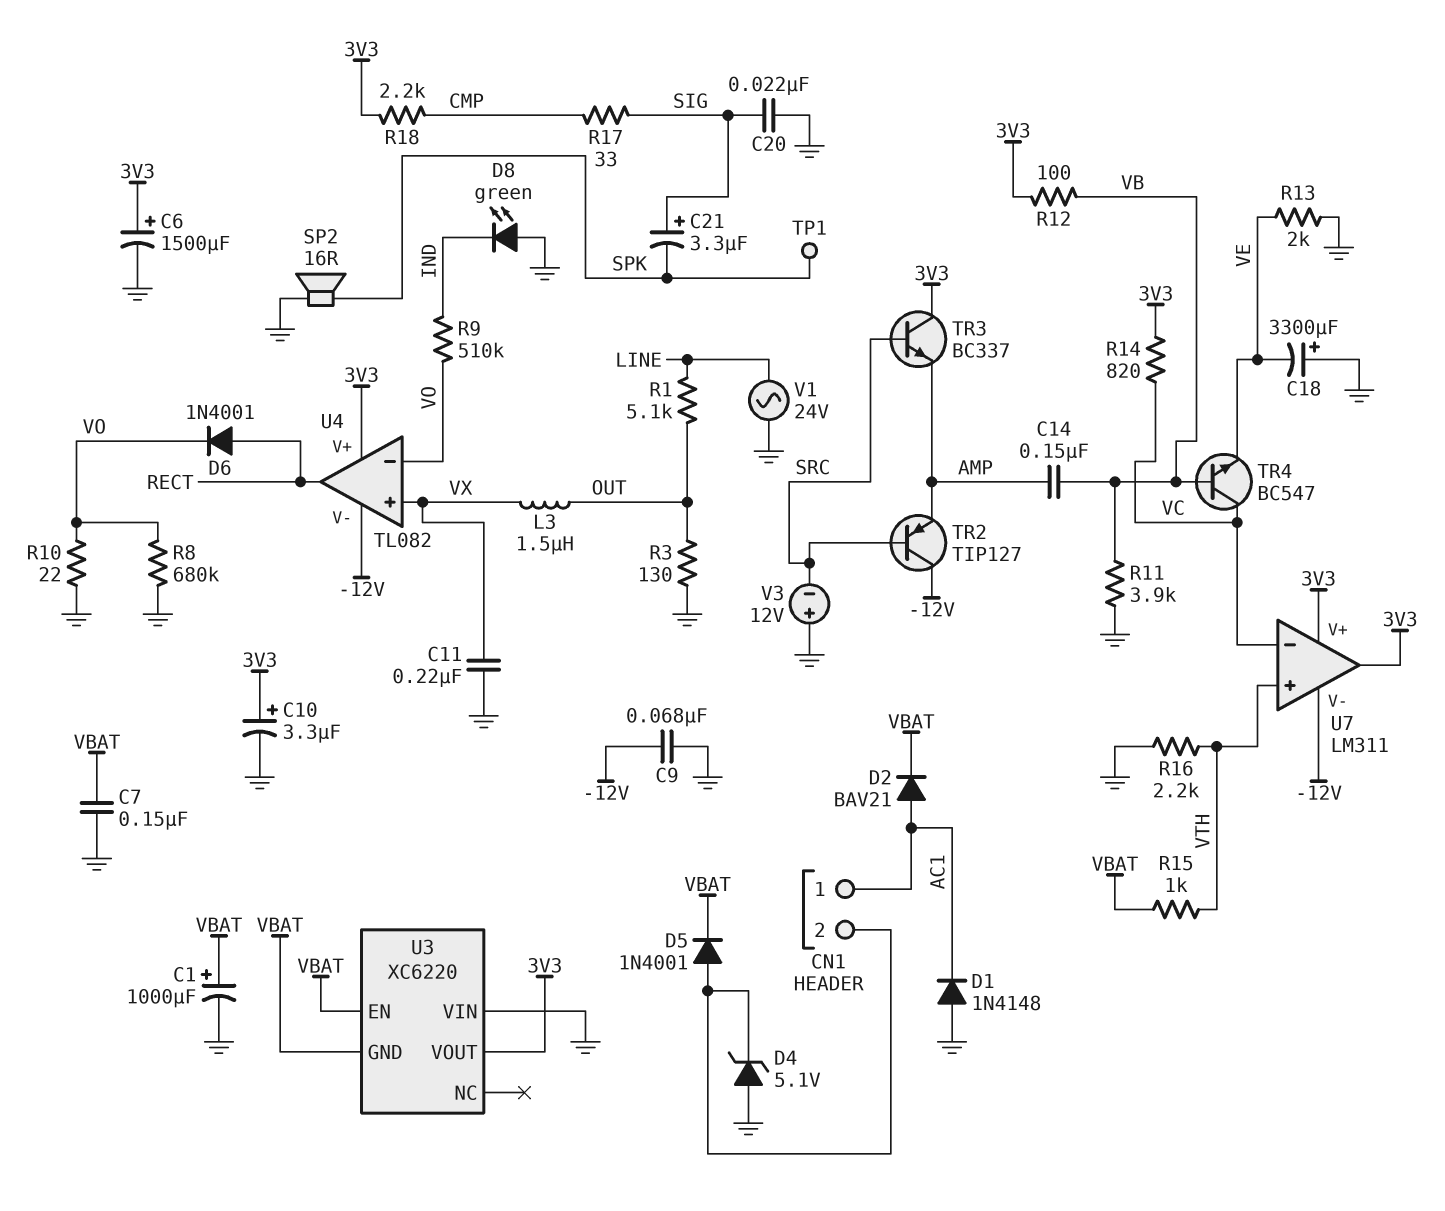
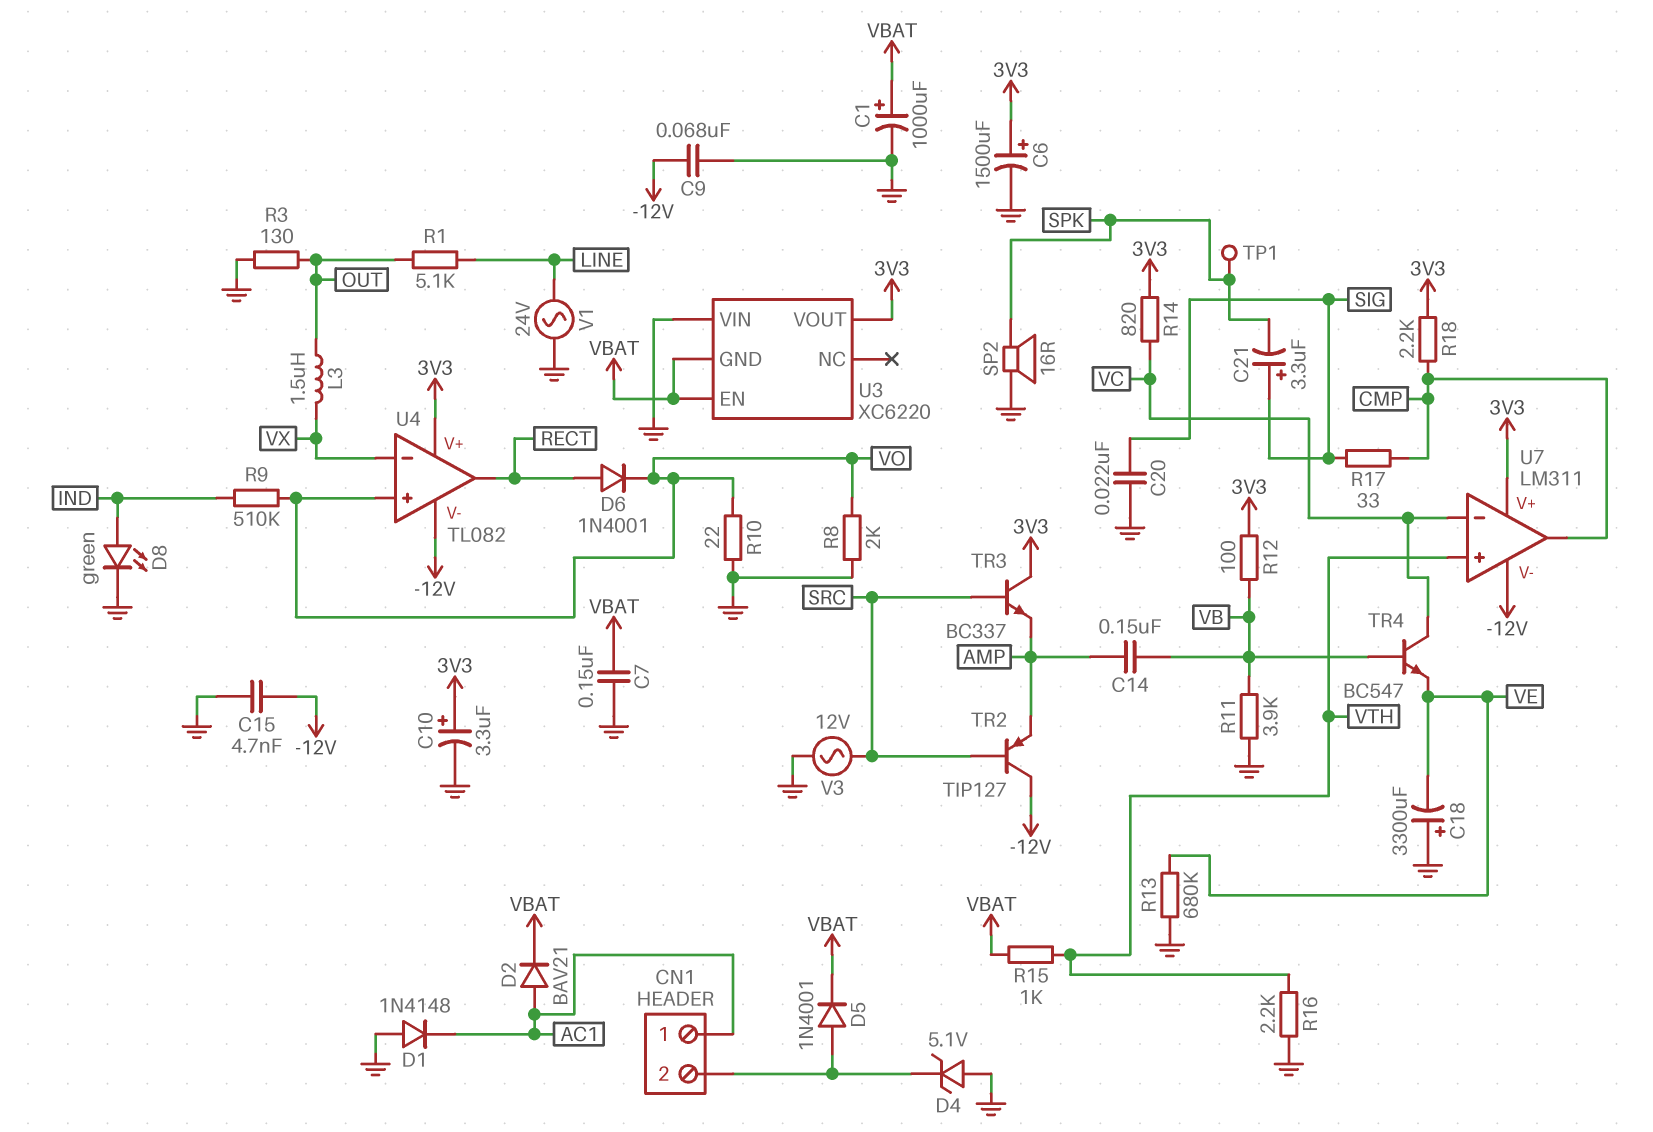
C11: 220nF (GND, VX) -> none
C15: none -> 4.7nF (-12V, GND)
D8: LED green (A GND, K IND) -> LED green (A IND, K GND)
R8: 680k (GND, VO) -> 2k (GND, VO)
R13: 2k (GND, VE) -> 680k (GND, VE)
U4 pin in+: VX -> VO
U4 pin in-: VO -> VX
U7 pin out: 3V3 -> CMP
V3: 12V (plus GND, minus SRC) -> AC 12V (GND, SRC)

